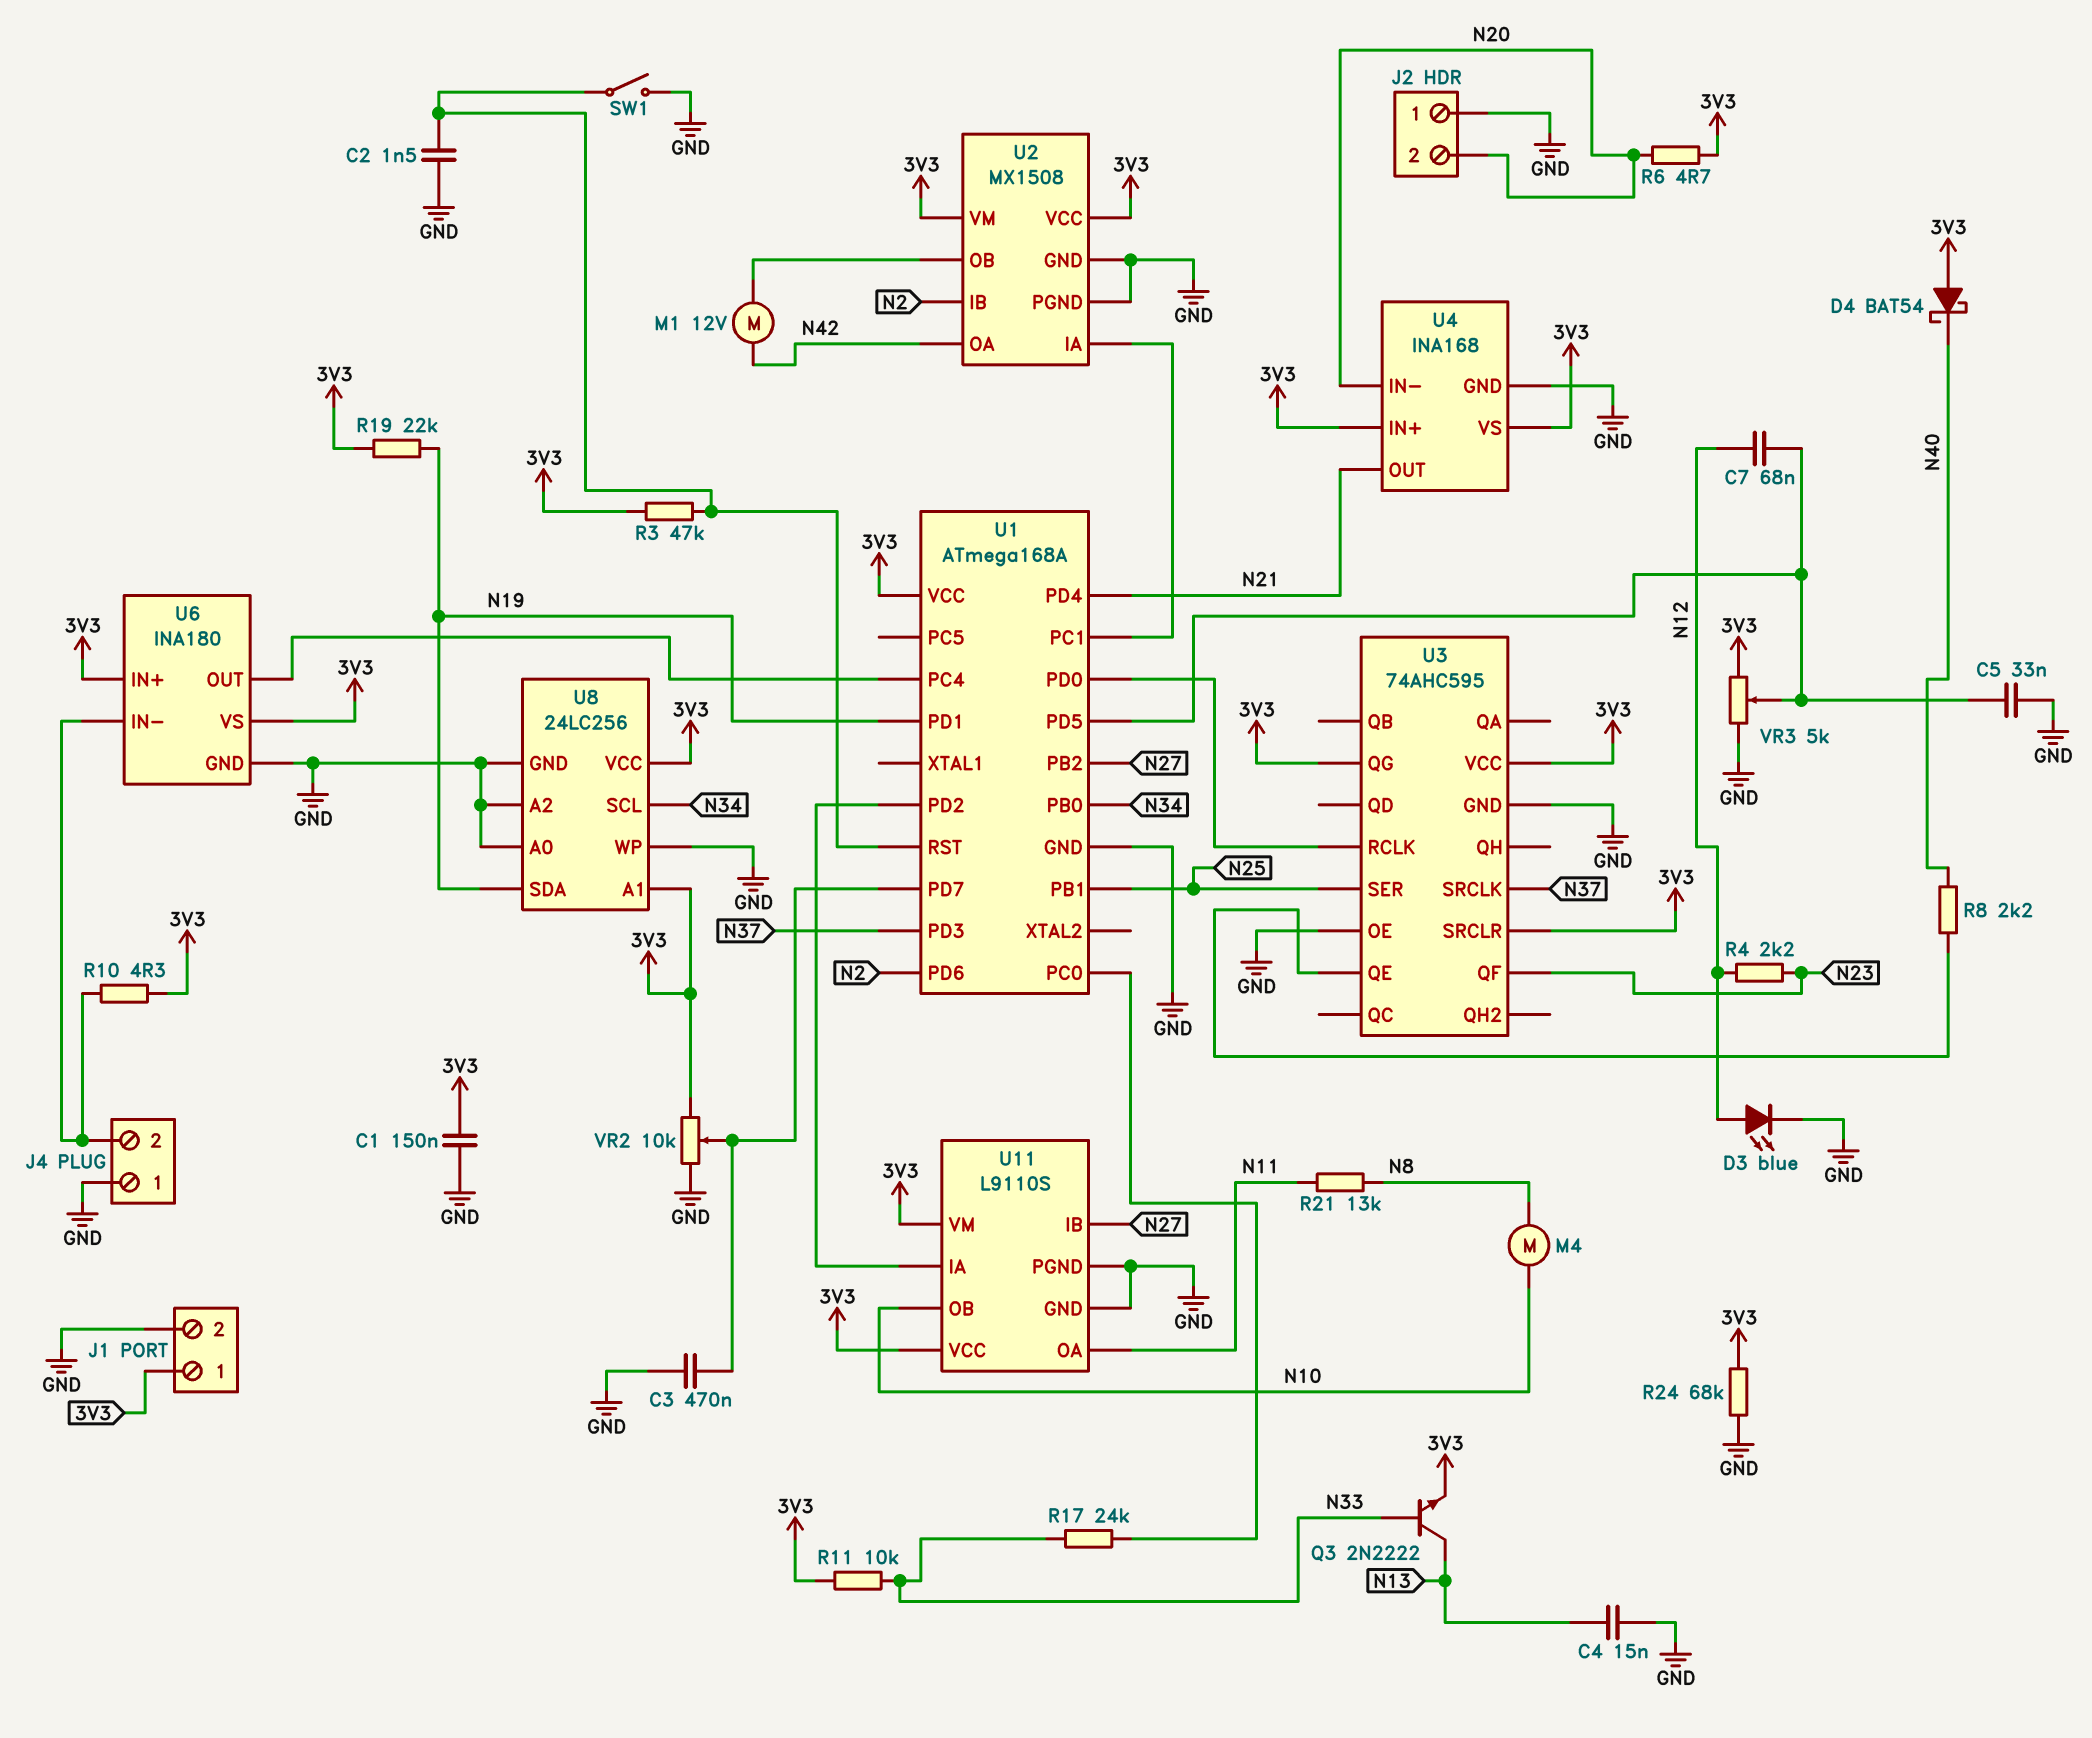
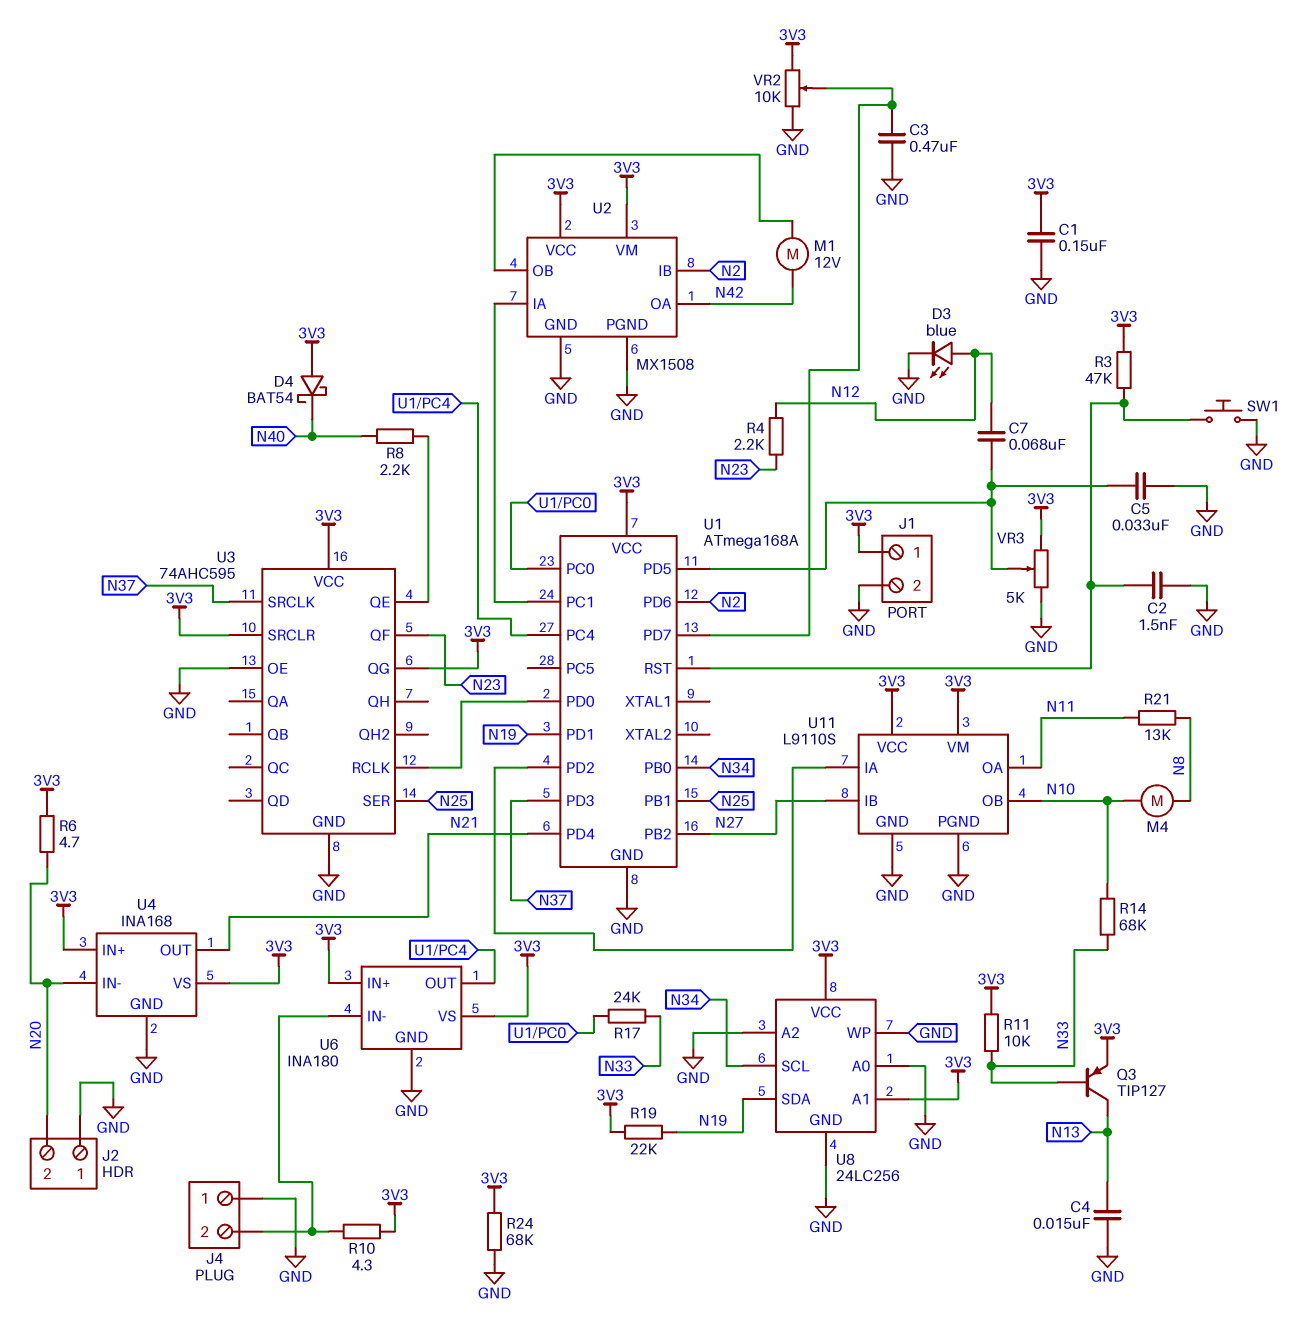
Q3: NPN 2N2222 (B N33, C N13, E 3V3) -> PNP TIP127 (B N33, C N13, E 3V3)
R14: none -> 68k (N10, N33)
SW1: switch (GND, U1/RST) -> button (GND, U1/RST)

